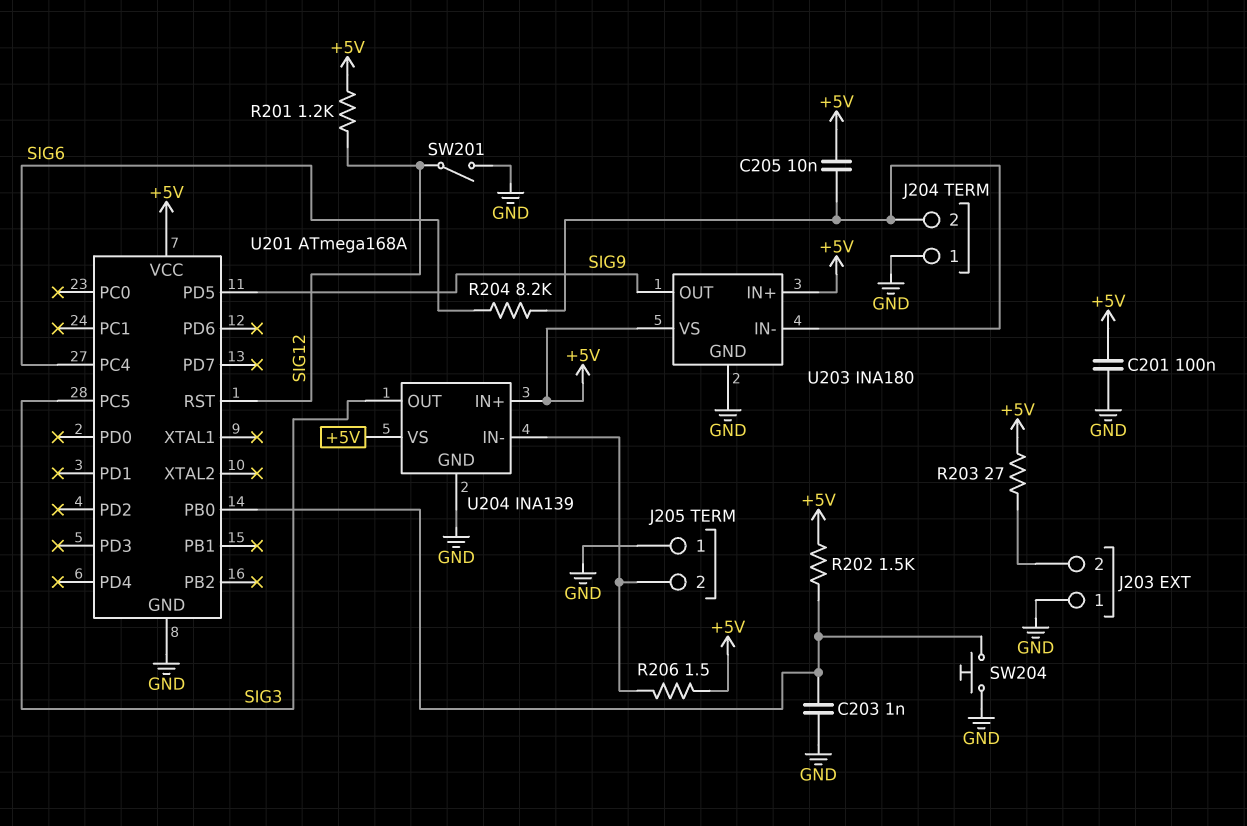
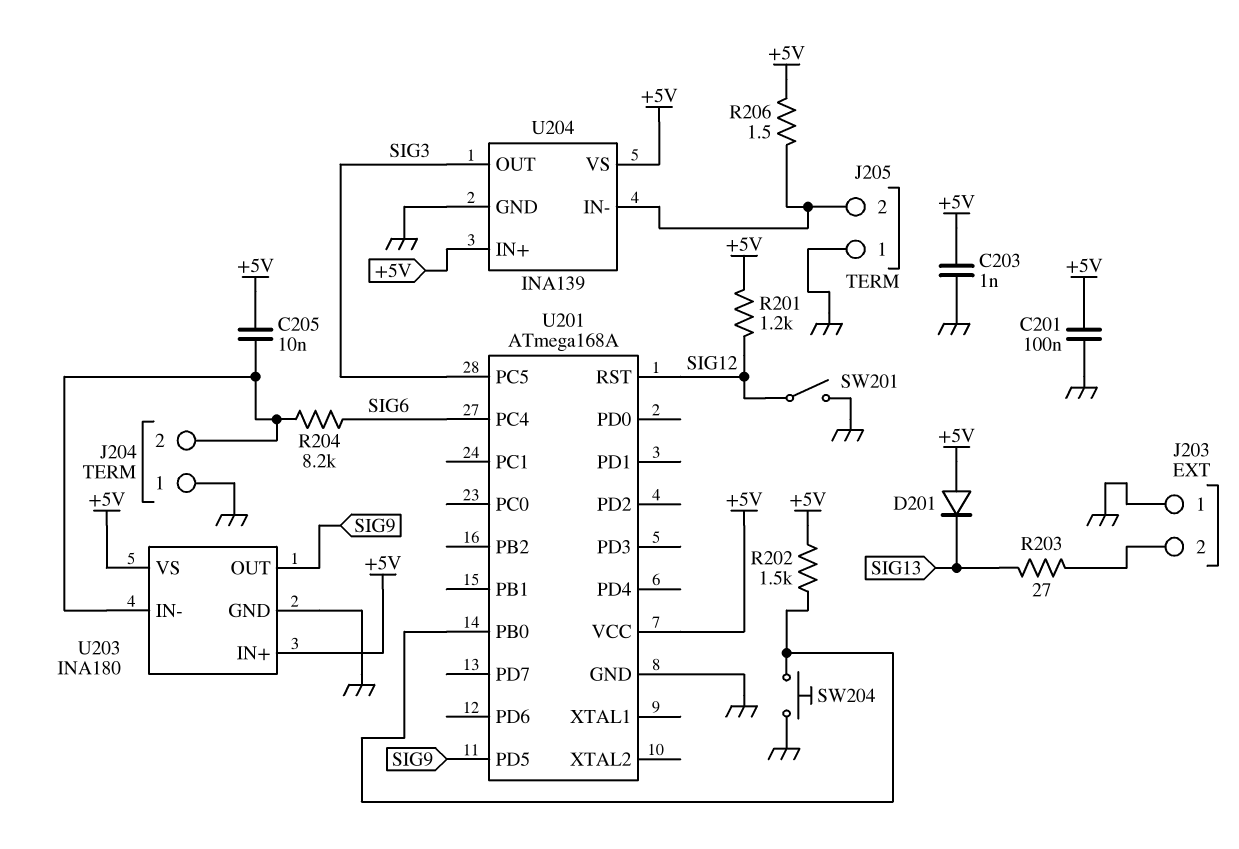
C203: 1nF (GND, U201/PB0) -> 1nF (+5V, GND)
D201: none -> diode (A +5V, K SIG13)
R203: 27 (+5V, J203/2) -> 27 (J203/2, SIG13)

